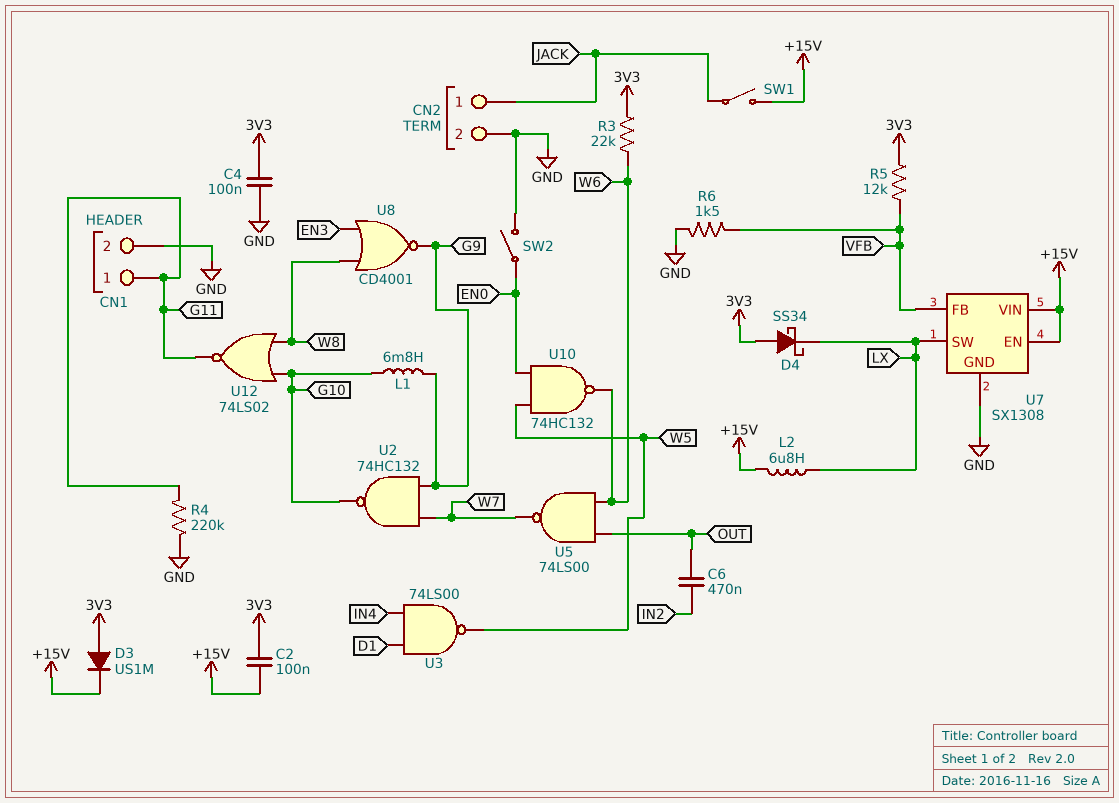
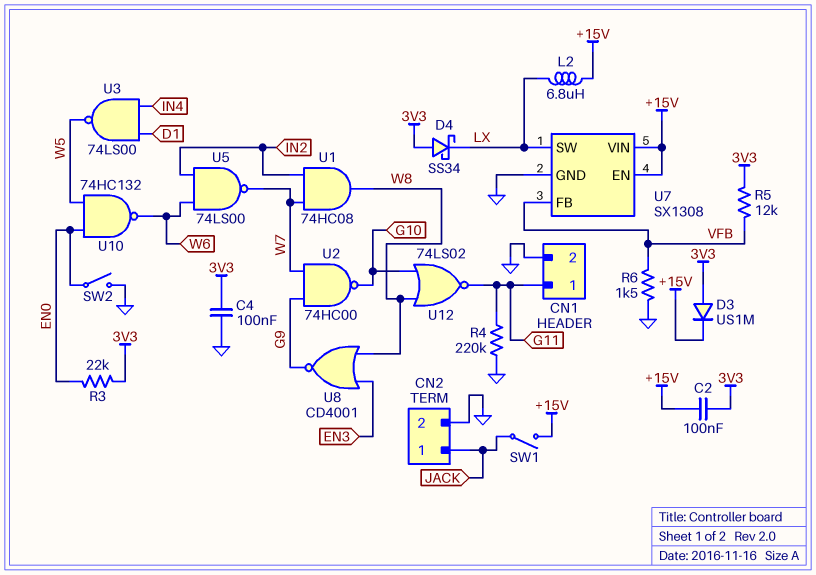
C6: 470nF (IN2, OUT) -> none
L1: 6.8mH (G9, G10) -> none
R3: 22k (3V3, W6) -> 22k (3V3, EN0)
U1: none -> AND 74HC08 (in IN2, in W7, out W8)
U2: NAND 74HC132 (in G9, in W7, out G10) -> NAND 74HC00 (in G9, in W7, out G10)
U5: NAND 74LS00 (in OUT, in W6, out W7) -> NAND 74LS00 (in IN2, in W6, out W7)

